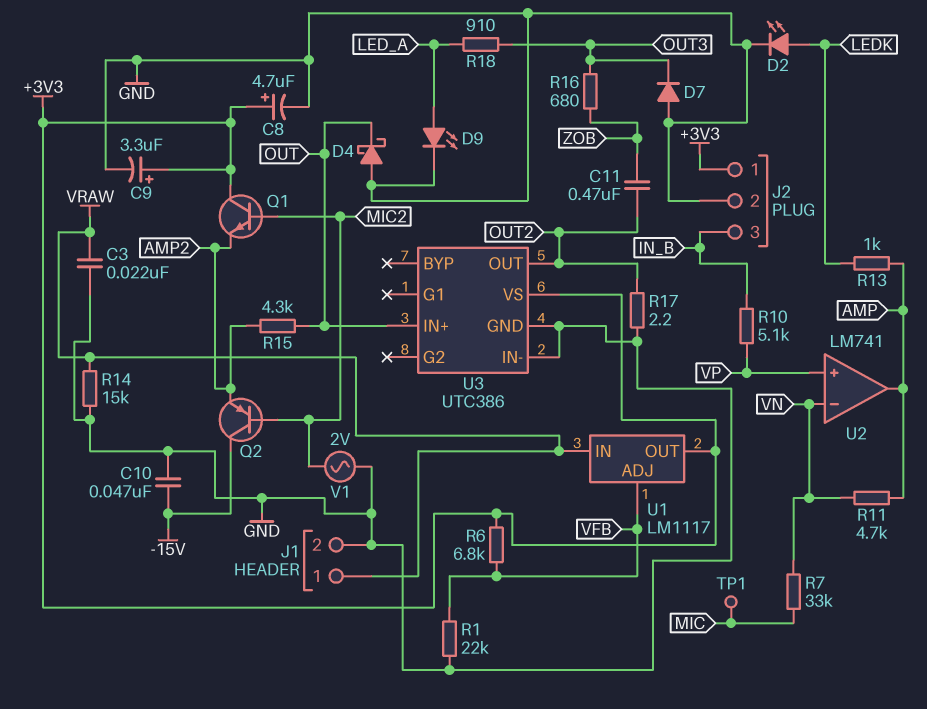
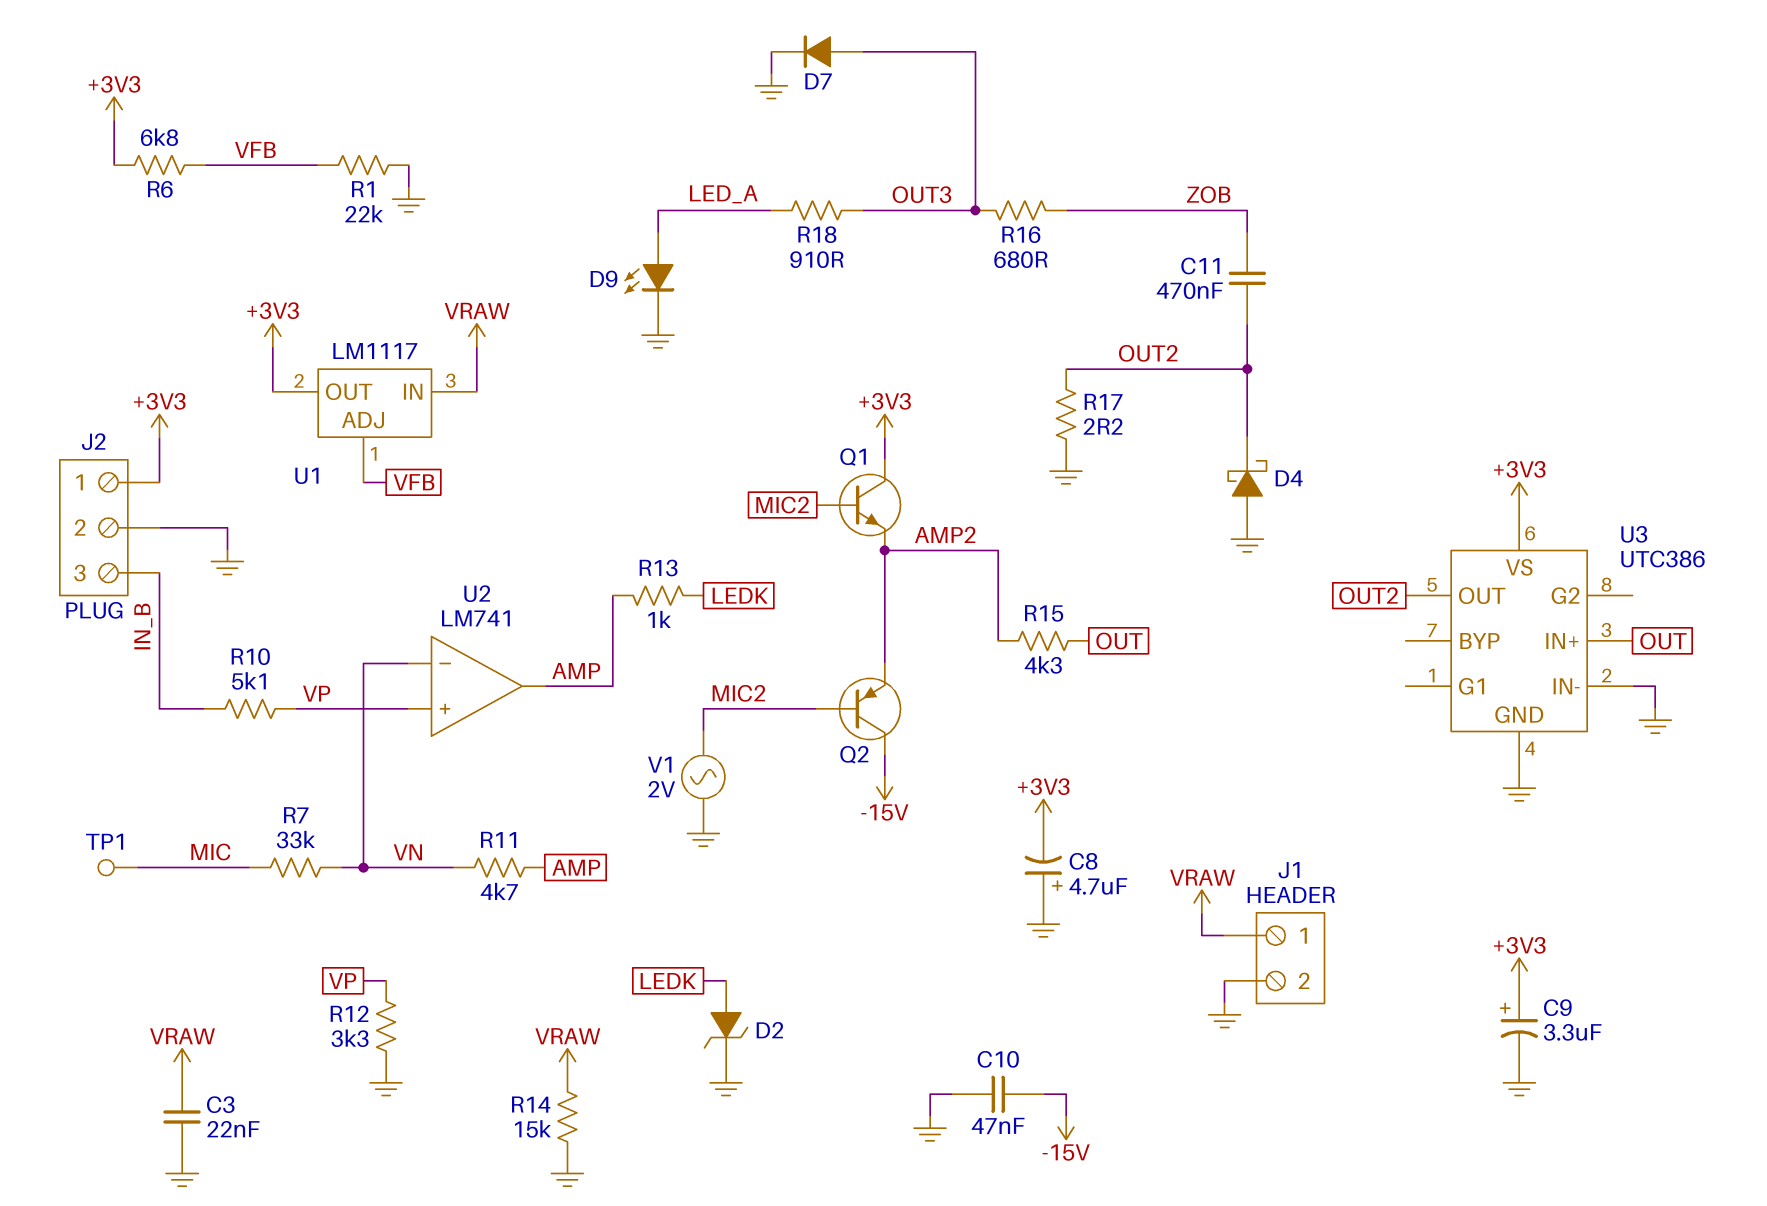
C8: 4.7uF (plus +3V3, minus GND) -> 4.7uF (plus GND, minus +3V3)
D2: LED (A LEDK, K GND) -> zener (A LEDK, K GND)
D4: schottky (A GND, K OUT) -> schottky (A GND, K OUT2)
D7: diode (A GND, K OUT3) -> diode (A OUT3, K GND)
R12: none -> 3.3k (GND, VP)

